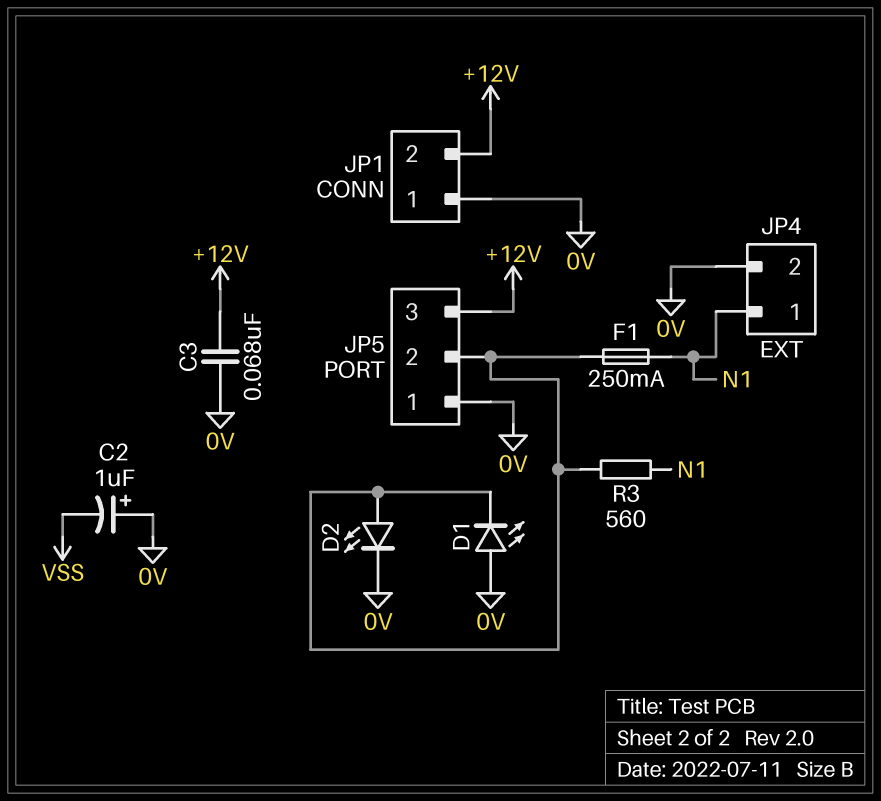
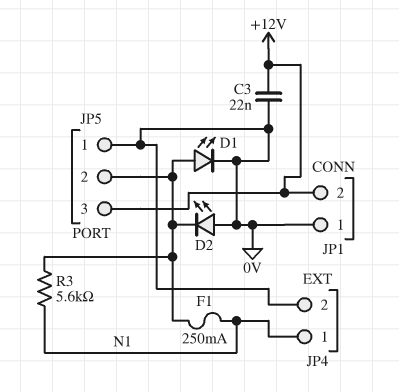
C2: 1uF (plus 0V, minus VSS) -> none
C3: 68nF (+12V, 0V) -> 22nF (+12V, 0V)
D1: LED (A 0V, K JP5/2) -> LED (A JP5/2, K 0V)
D2: LED (A JP5/2, K 0V) -> LED (A 0V, K JP5/2)
R3: 560 (JP5/2, N1) -> 5.6k (JP5/2, N1)

